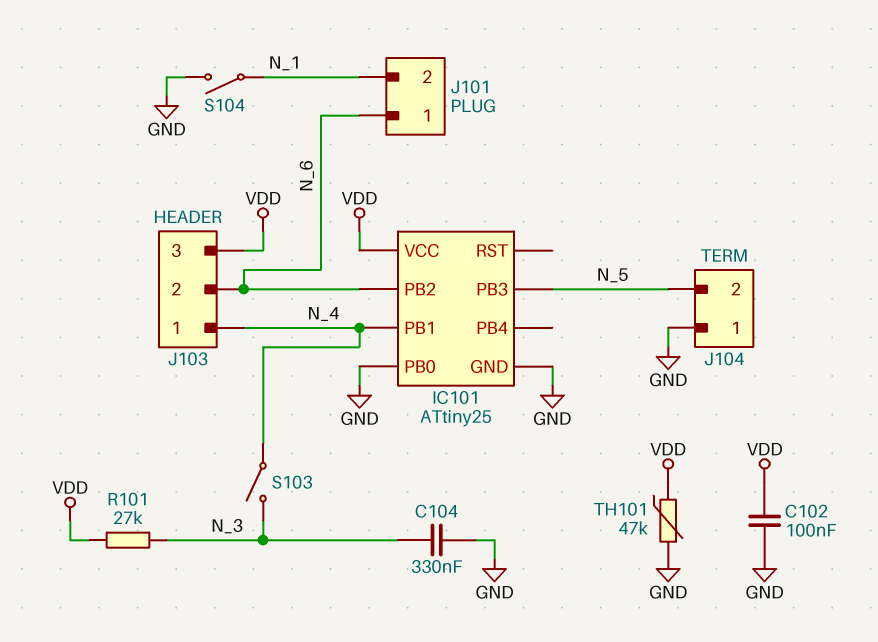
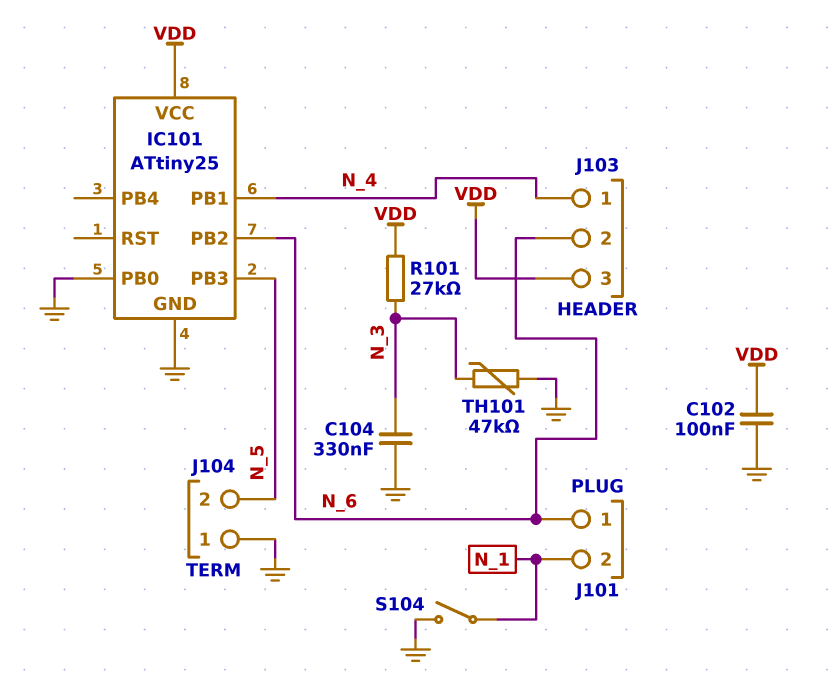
S103: switch (N_3, N_4) -> none
TH101: 47k (GND, VDD) -> 47k (GND, N_3)

